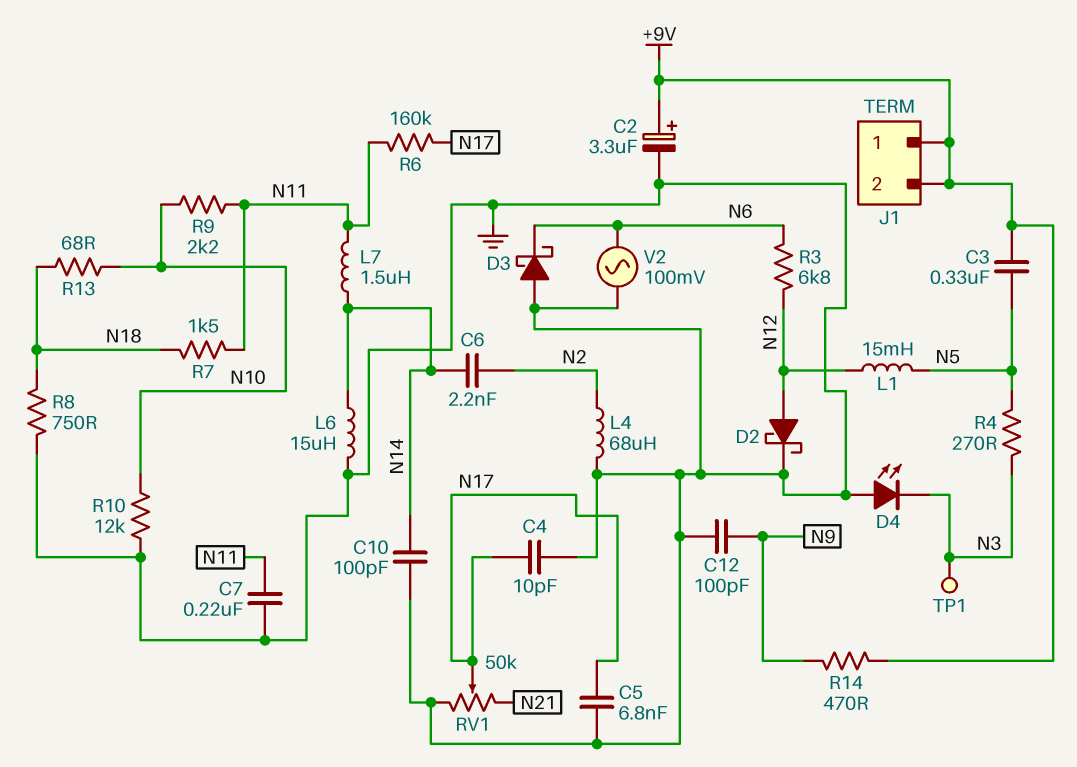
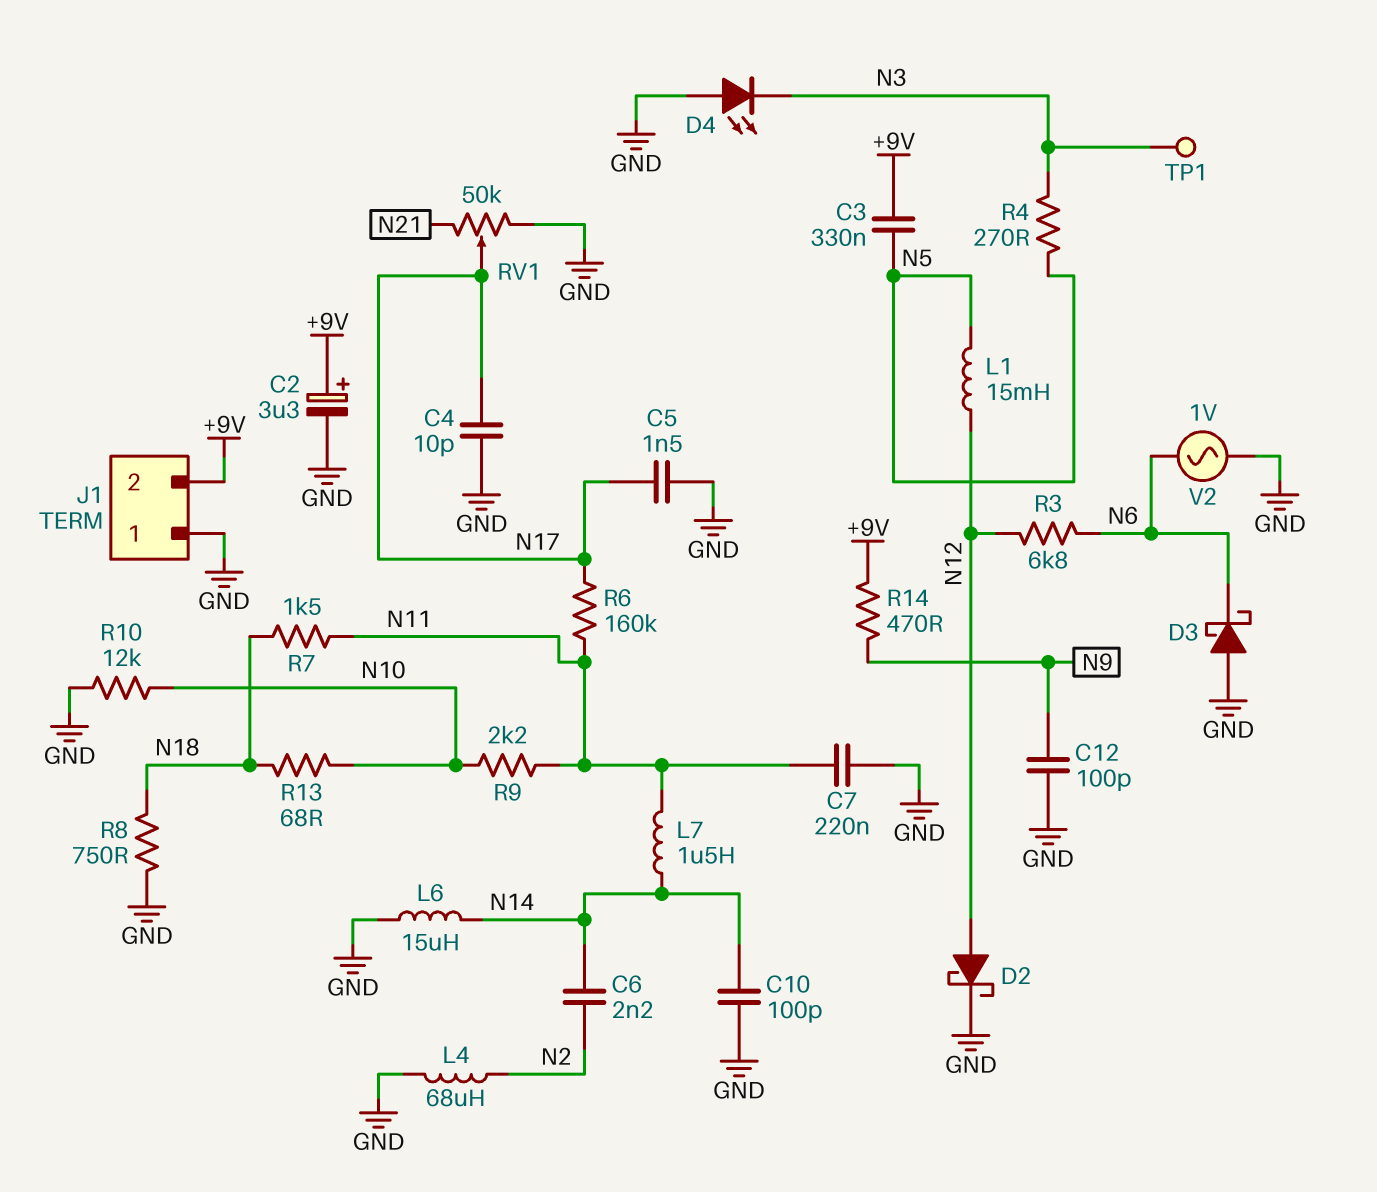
C5: 6.8nF (GND, N17) -> 1.5nF (GND, N17)
J1 pin 1: +9V -> GND
V2: AC 100mV (GND, N6) -> AC 1V (GND, N6)

